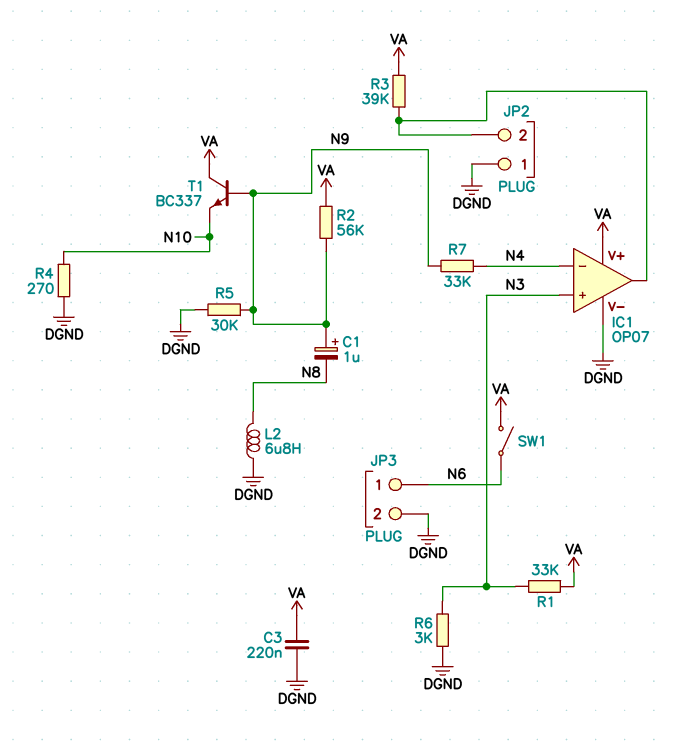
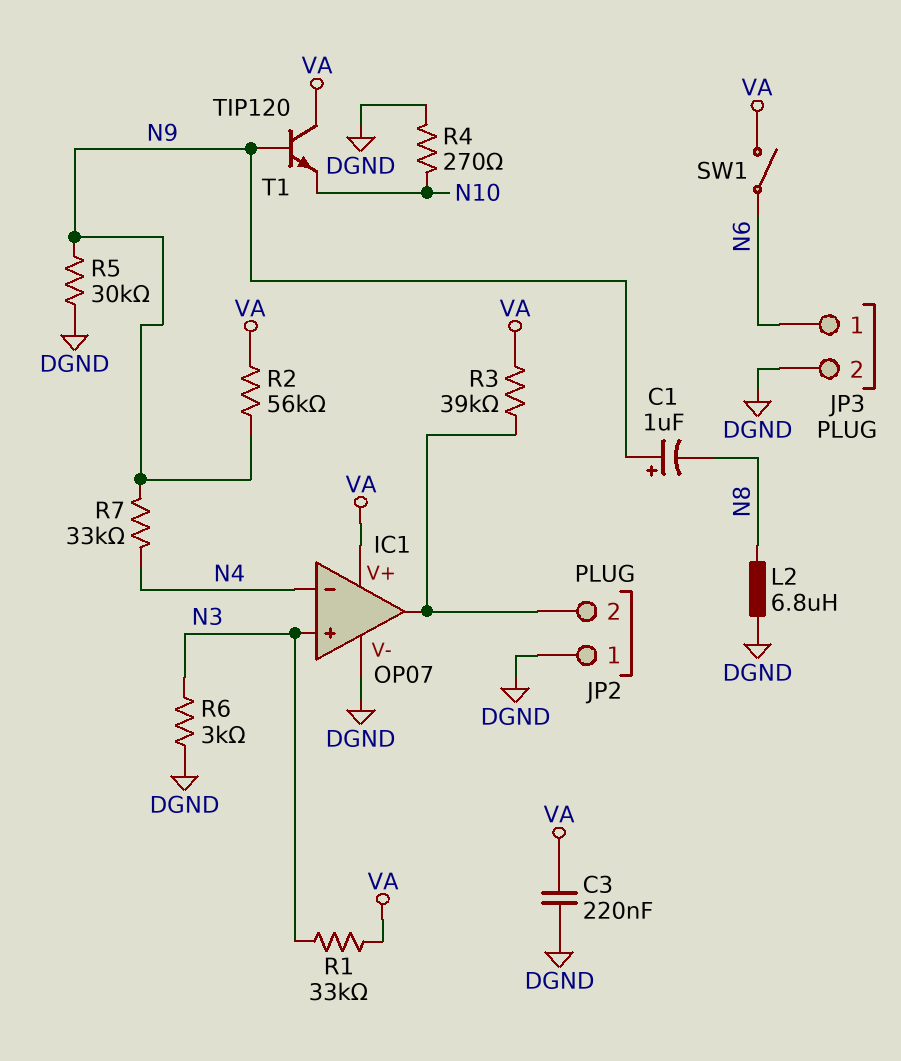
T1: NPN BC337 (B N9, C VA, E N10) -> NPN TIP120 (B N9, C VA, E N10)

